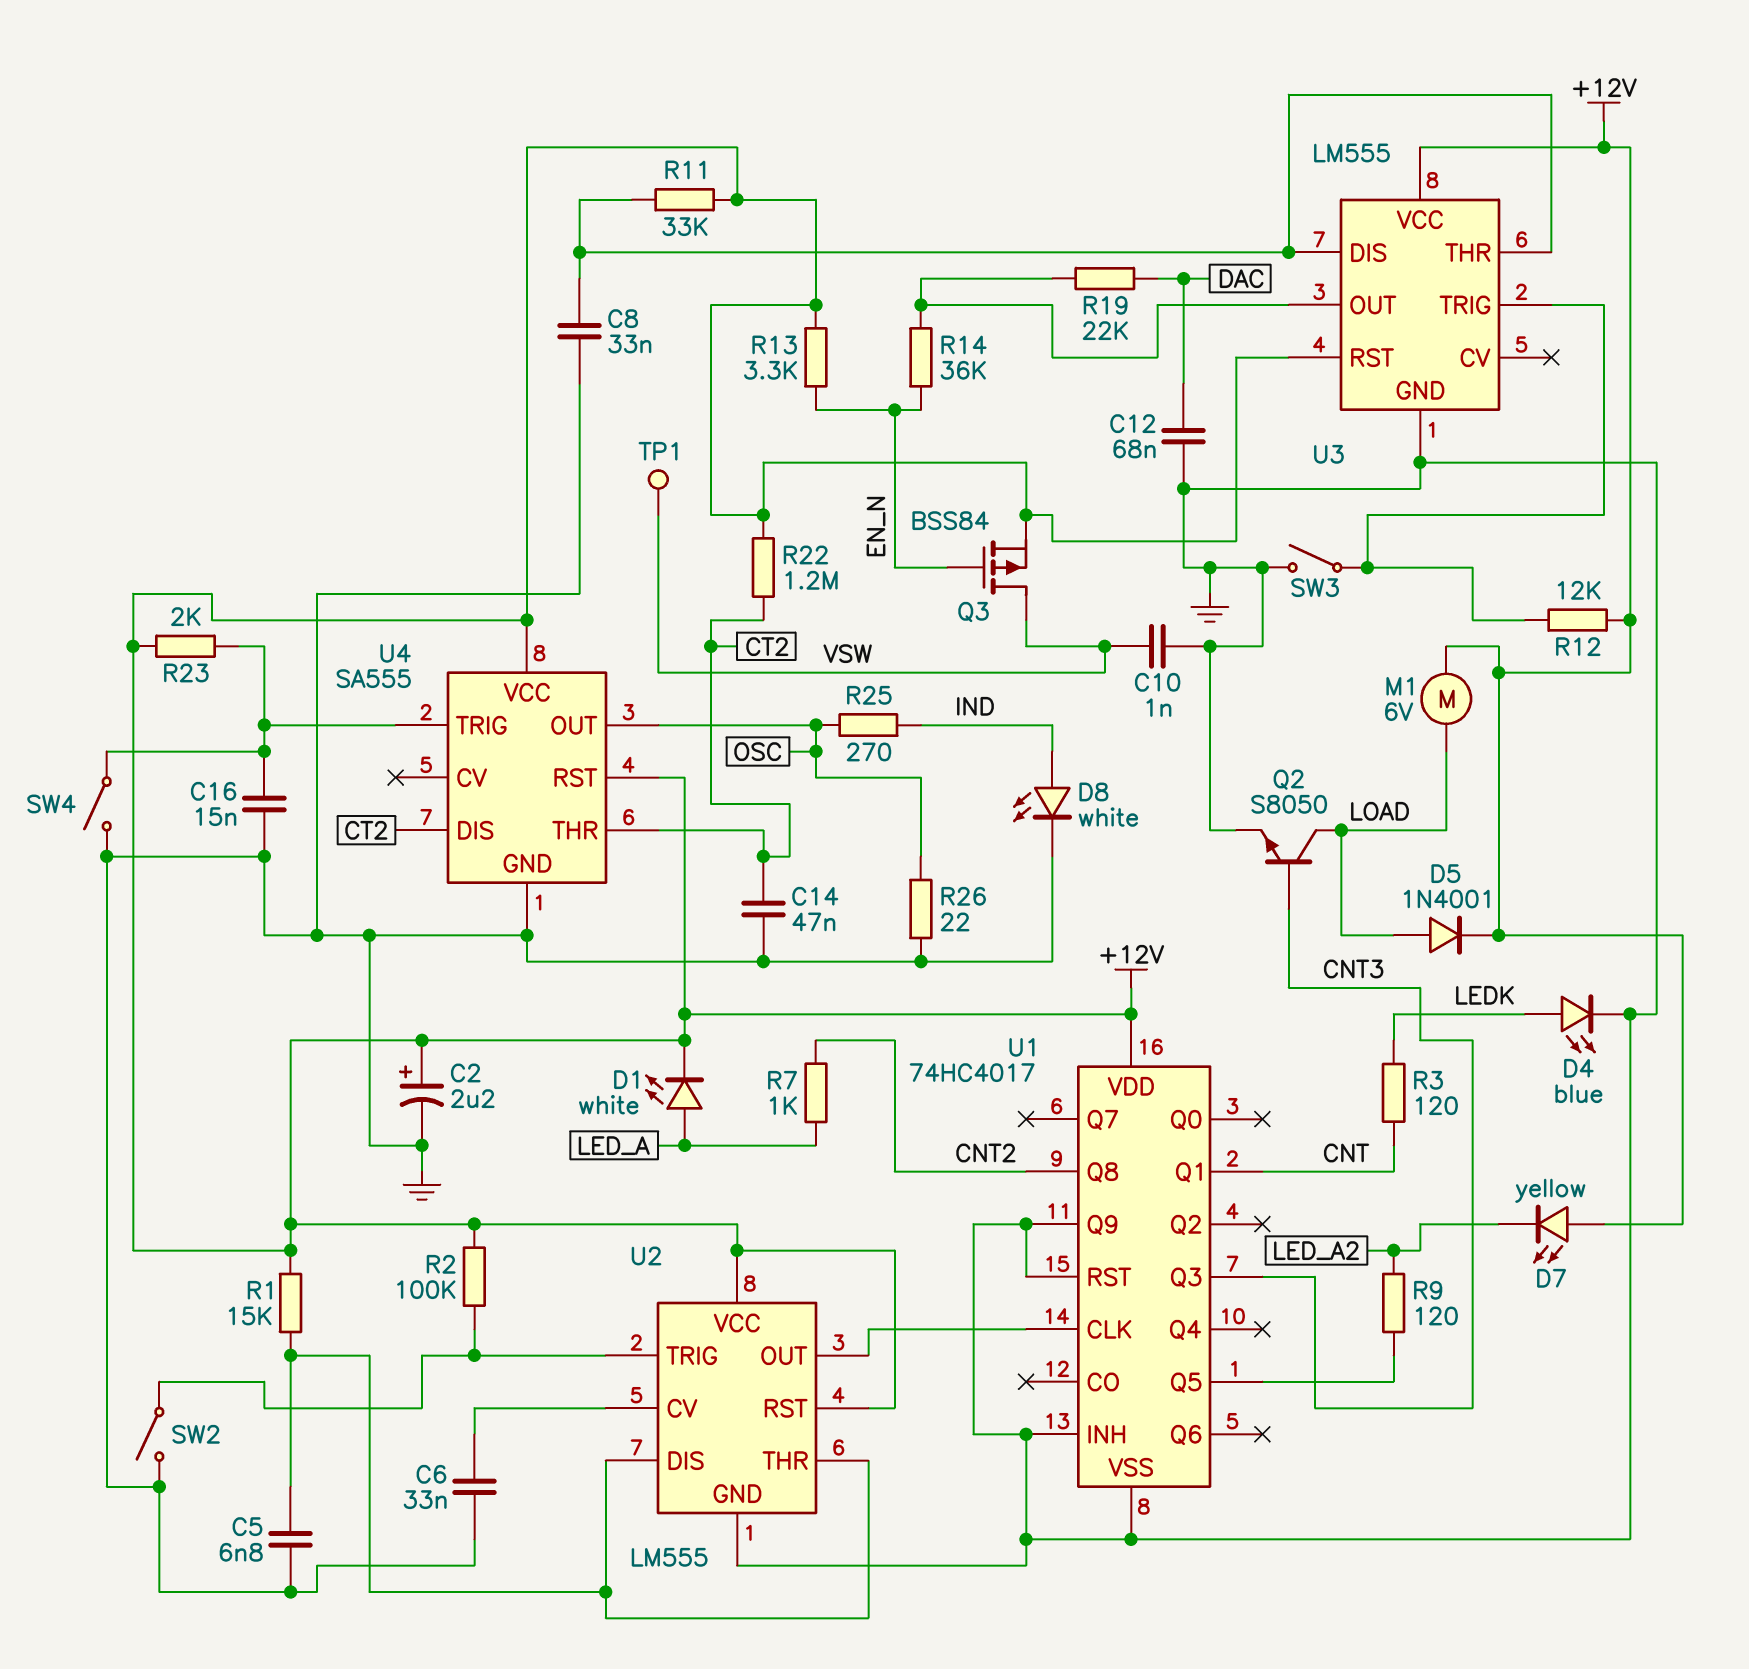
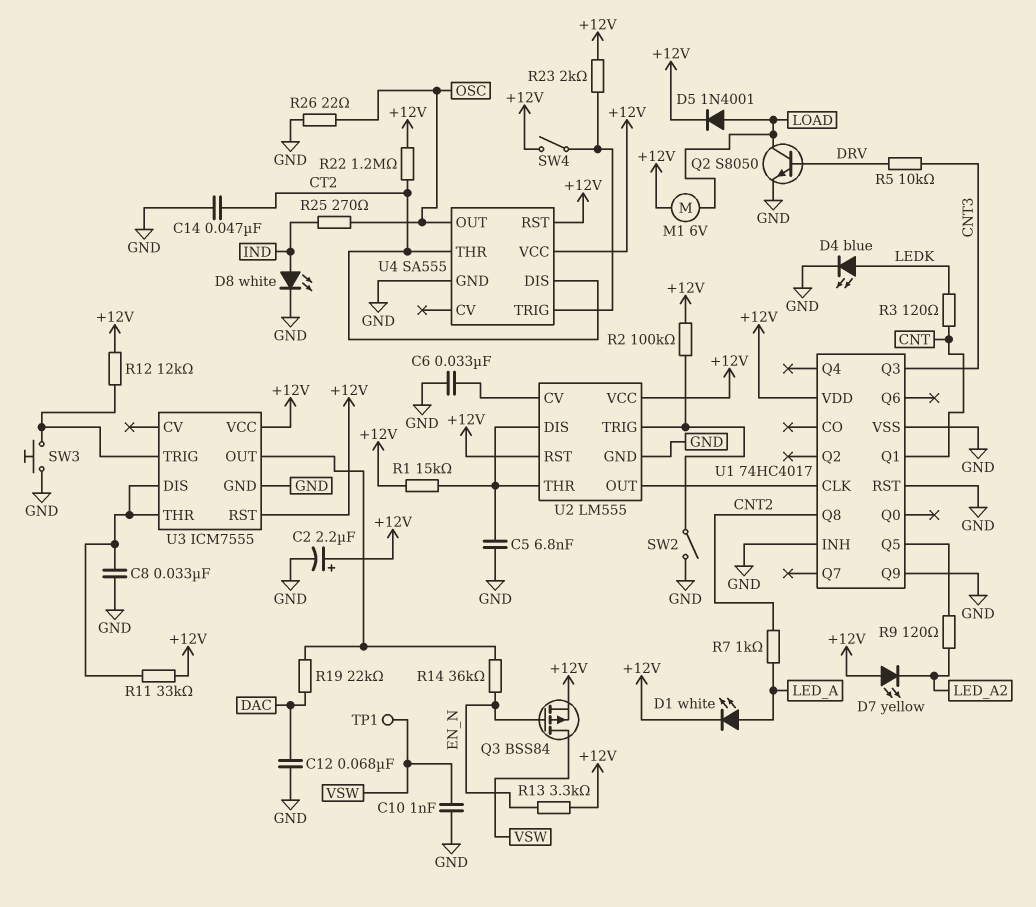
C16: 15nF (GND, U4/TRIG) -> none
Q2: NPN S8050 (B CNT3, C LOAD, E GND) -> NPN S8050 (B DRV, C LOAD, E GND)
R5: none -> 10k (CNT3, DRV)
SW3: switch (GND, U3/TRIG) -> button (GND, U3/TRIG)
SW4: switch (GND, U4/TRIG) -> switch (+12V, U4/TRIG)
U3: LM555 -> ICM7555

